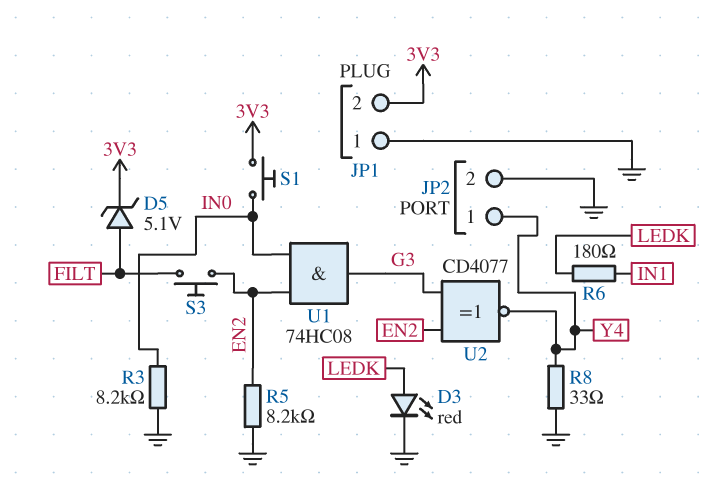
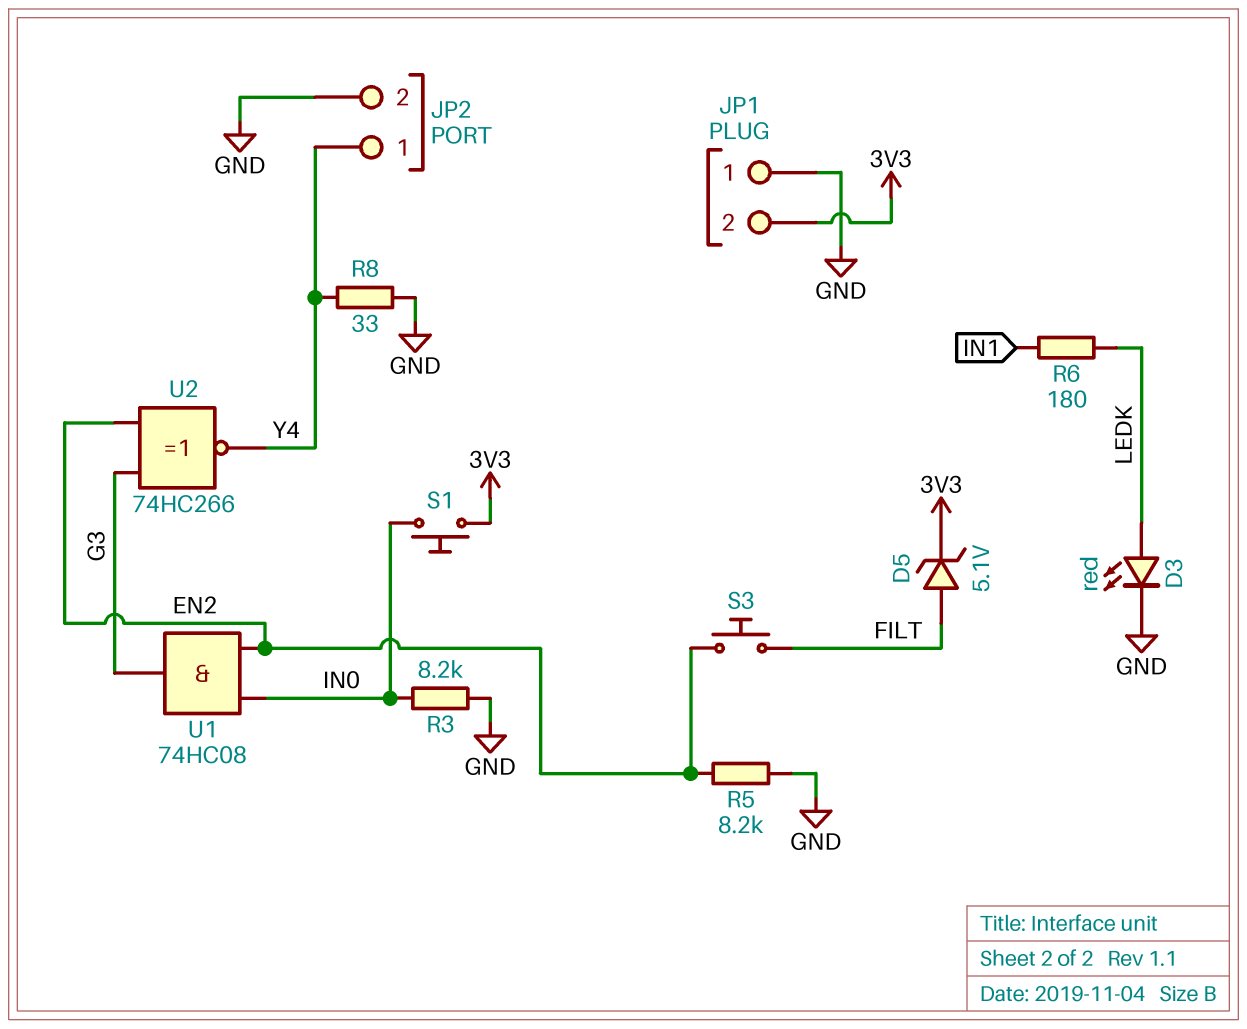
U2: XNOR CD4077 (in EN2, in G3, out Y4) -> XNOR 74HC266 (in EN2, in G3, out Y4)

